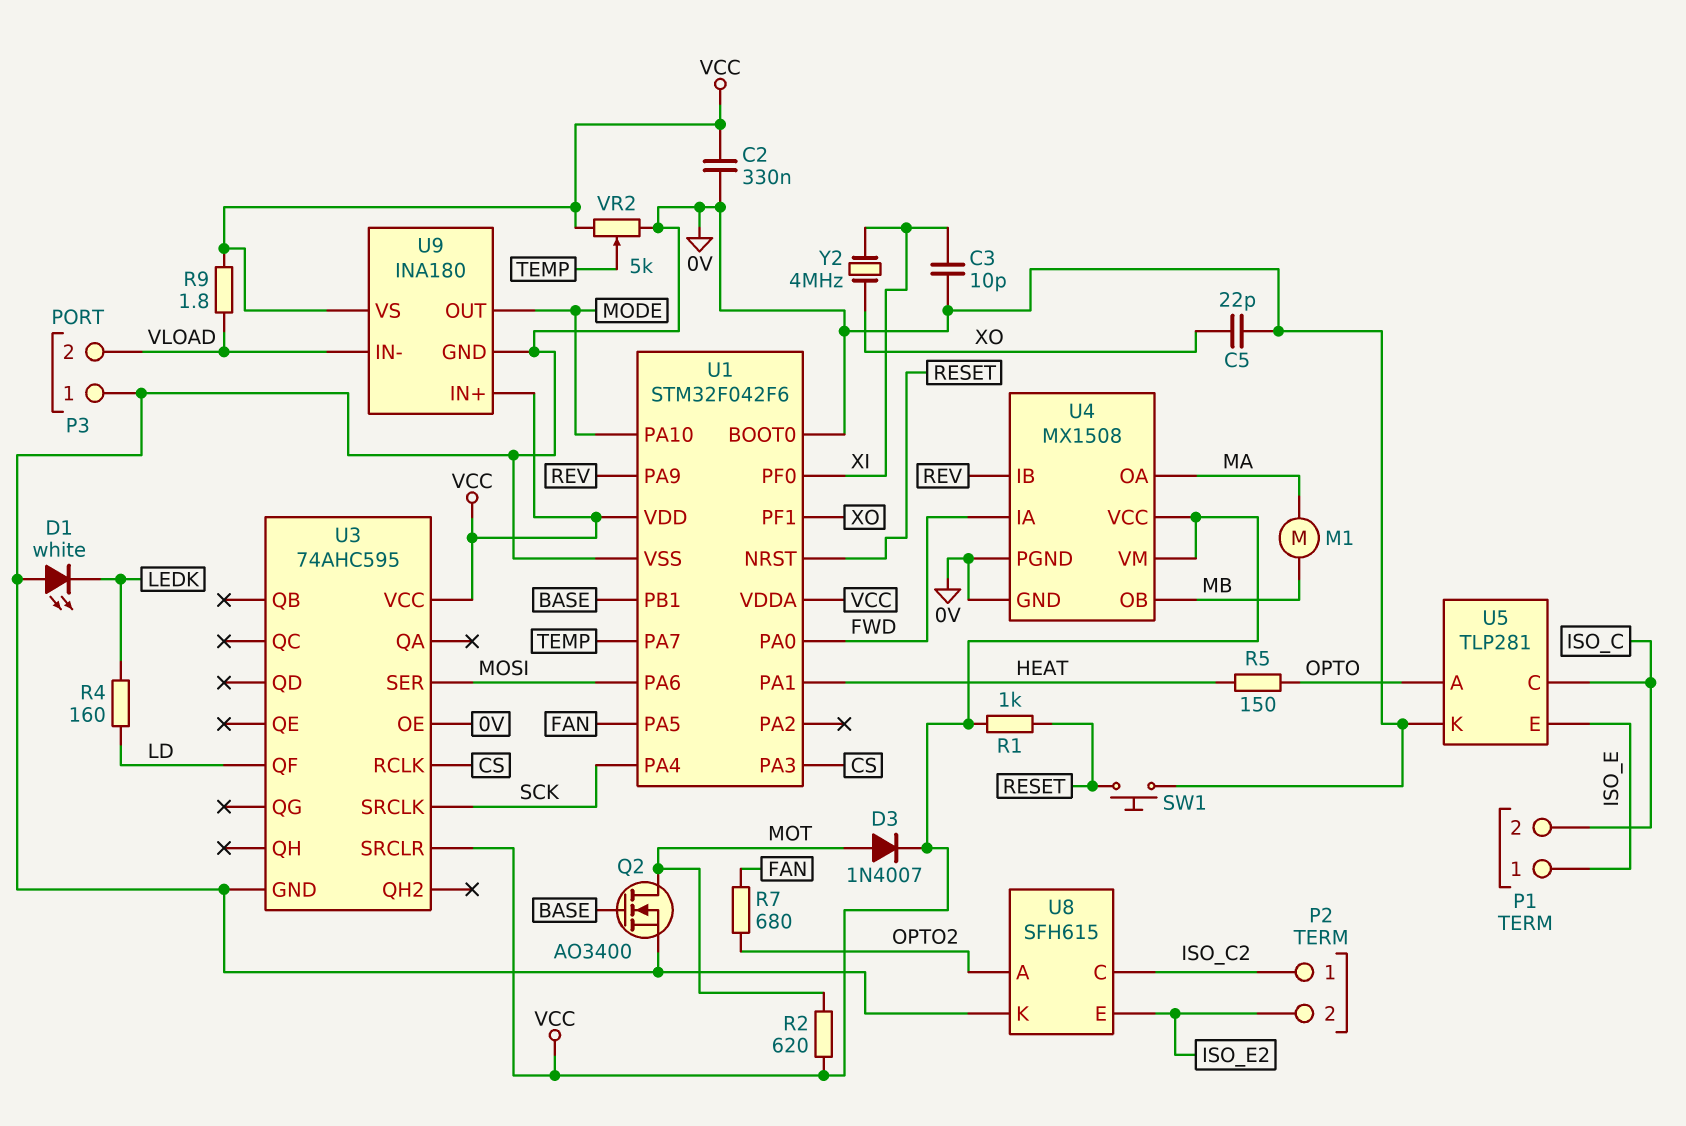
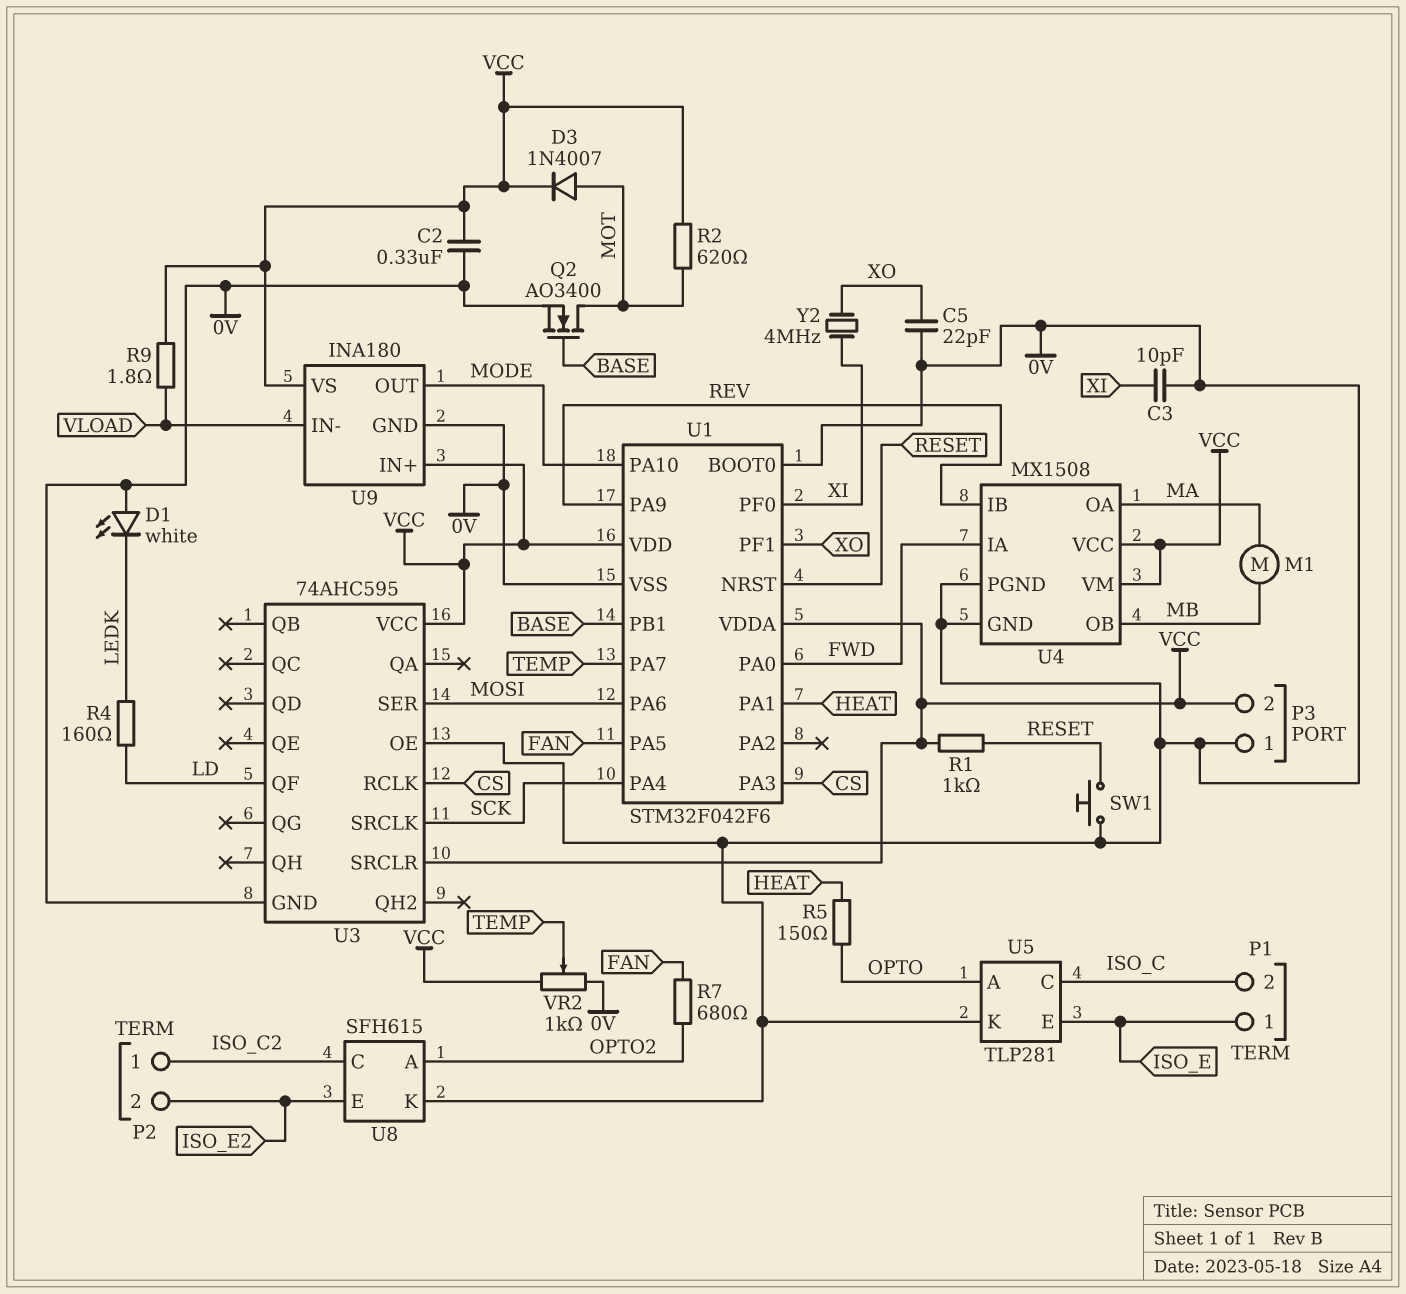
P3 pin 2: VLOAD -> VCC
VR2: 5k (0V, VCC, wiper TEMP) -> 1k (0V, VCC, wiper TEMP)

